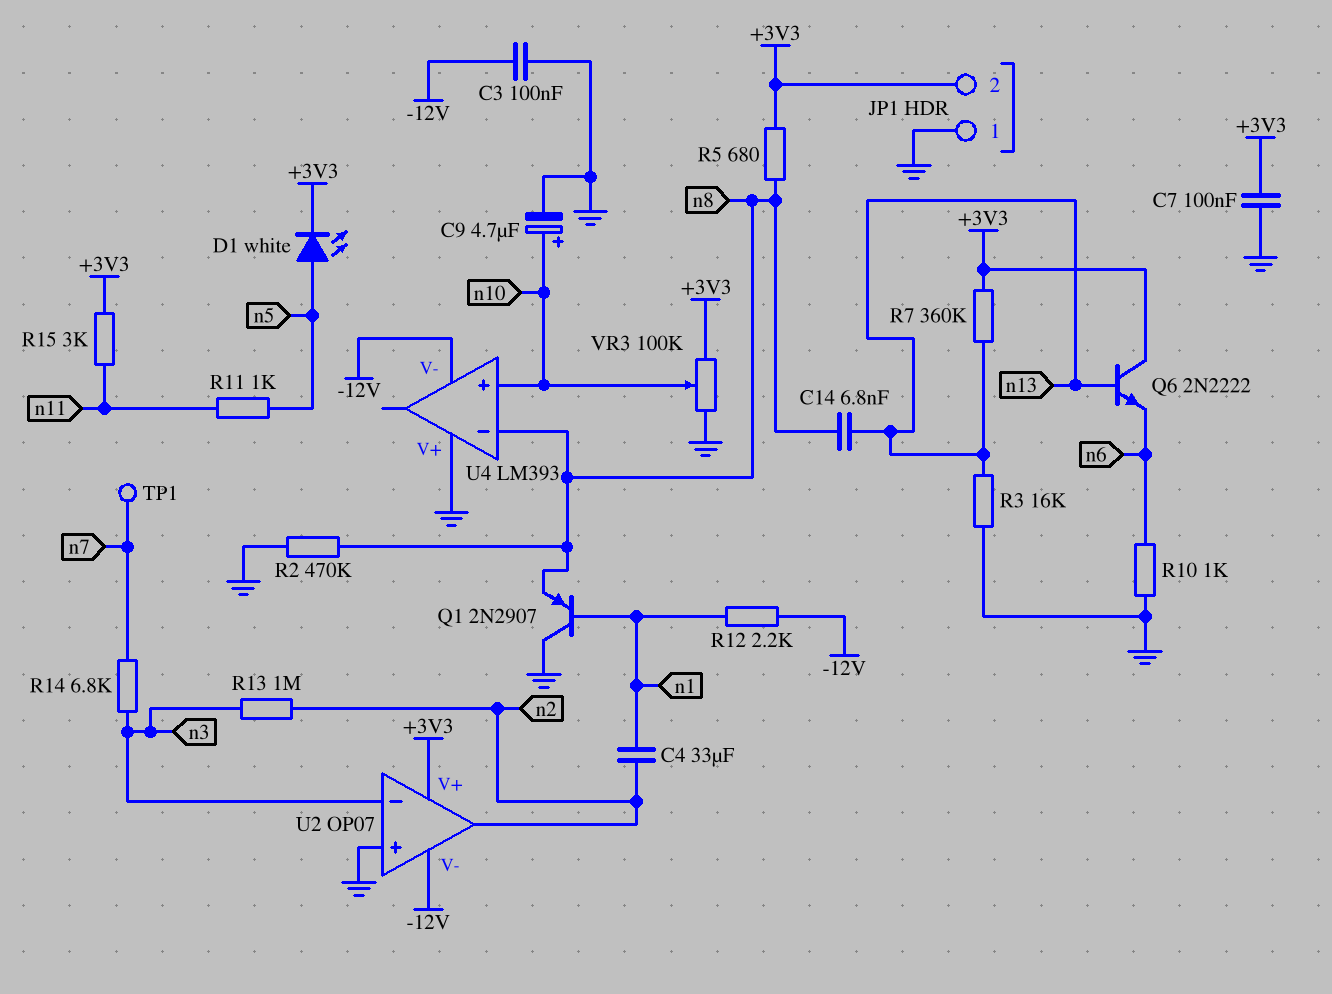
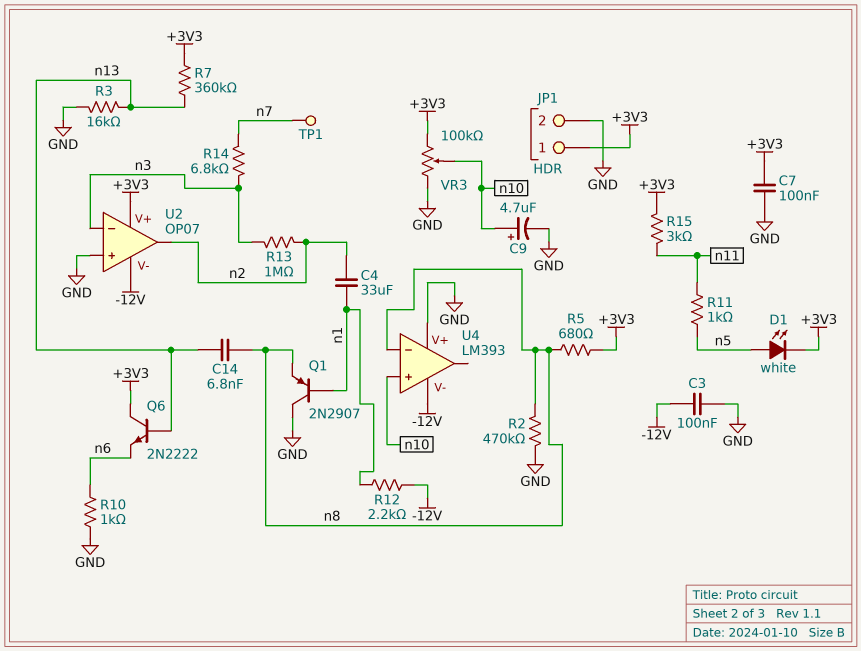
JP1 pin 1: GND -> +3V3
JP1 pin 2: +3V3 -> GND

